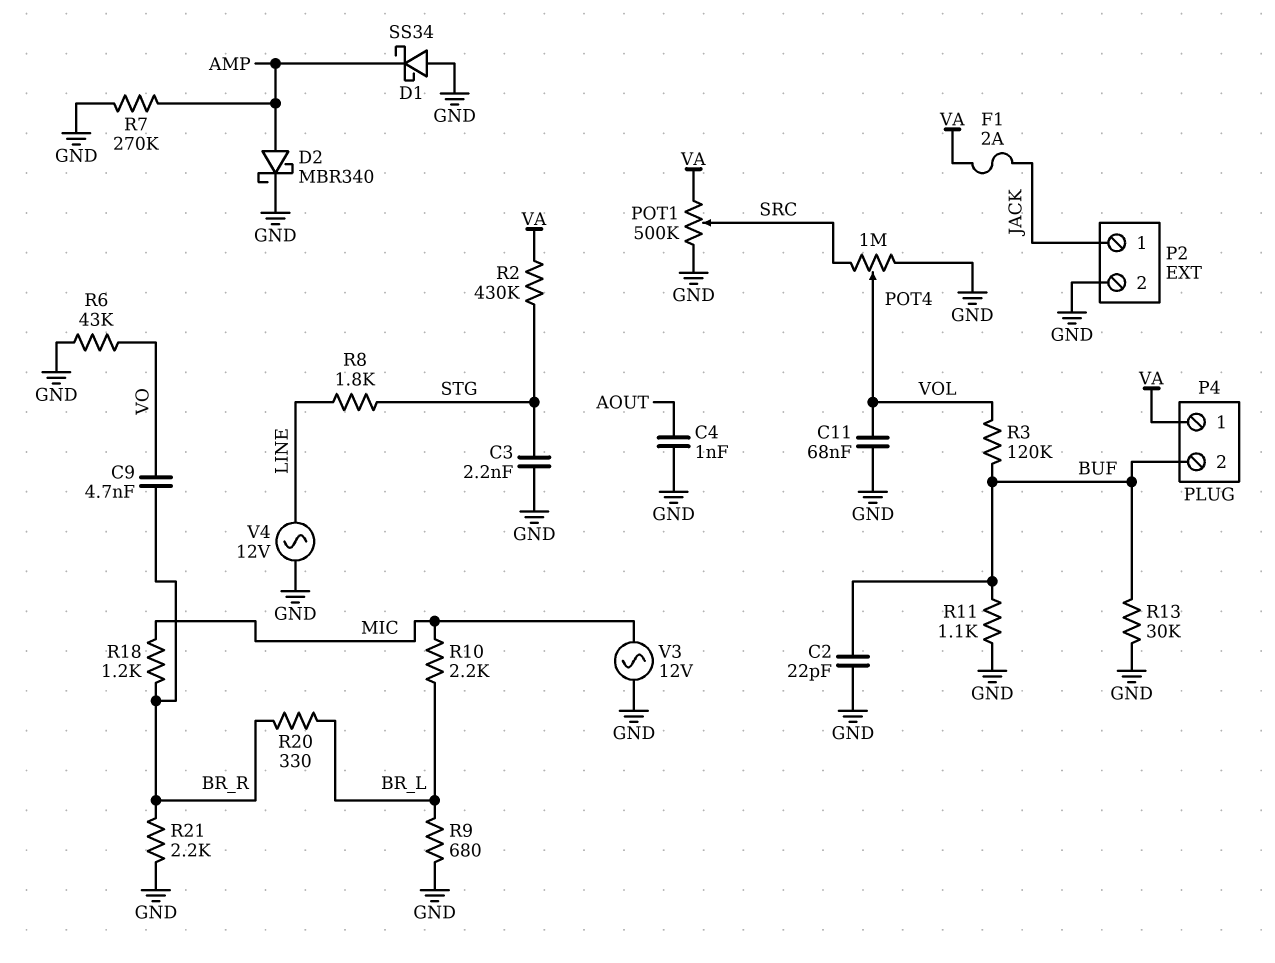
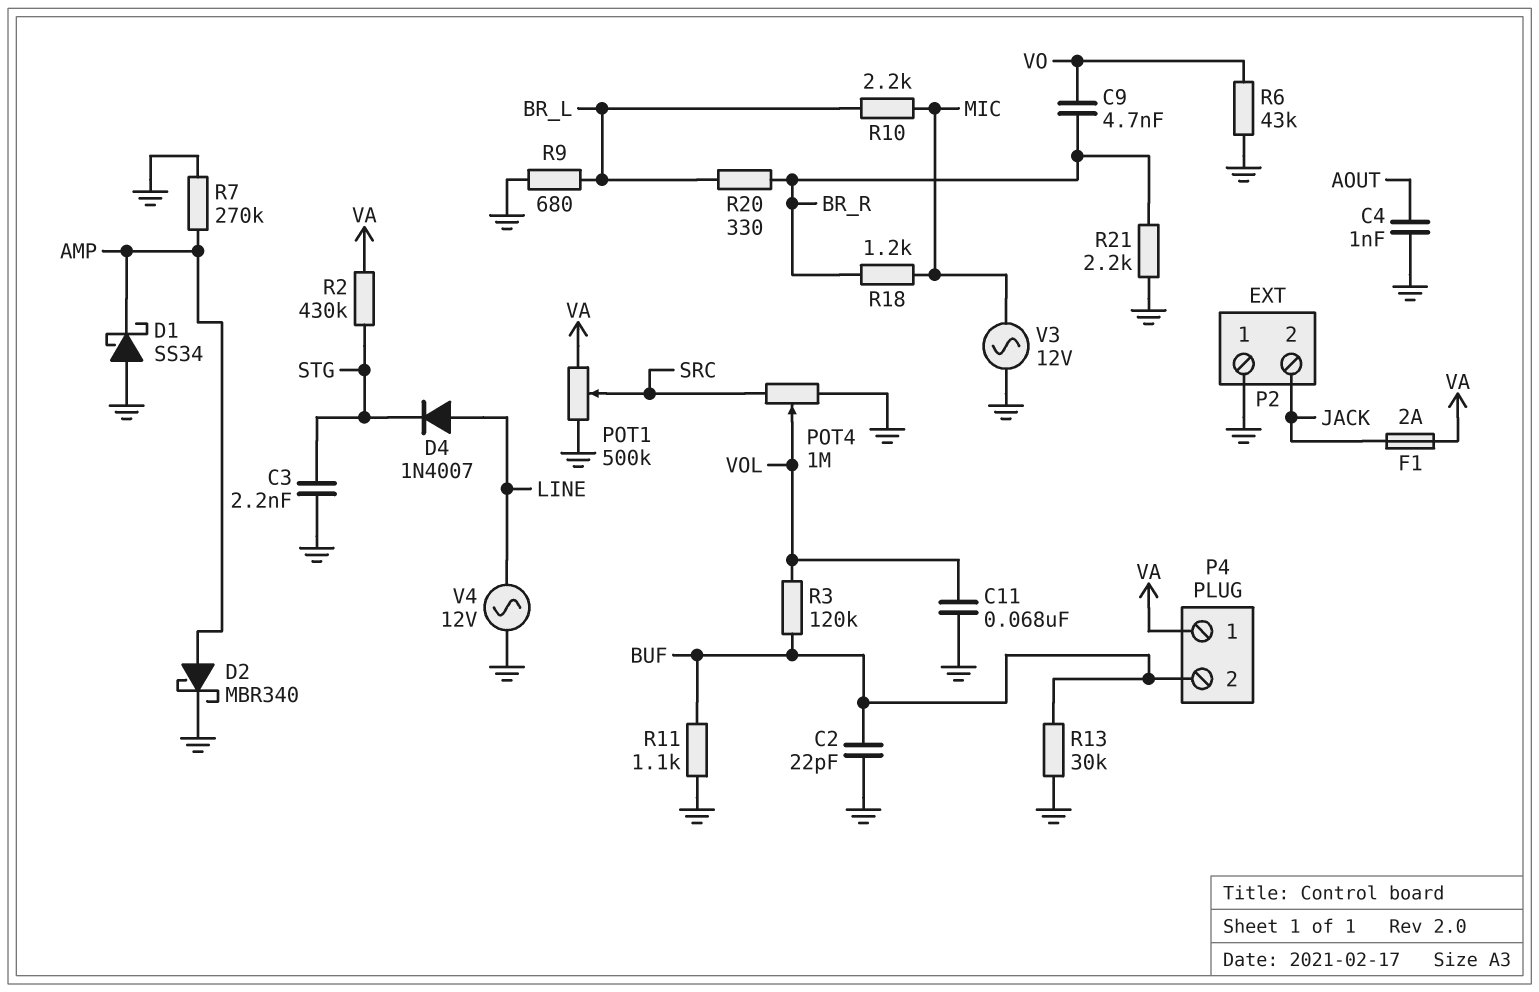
D4: none -> diode 1N4007 (A LINE, K STG)
P2 pin 1: JACK -> GND
P2 pin 2: GND -> JACK
R8: 1.8k (LINE, STG) -> none

